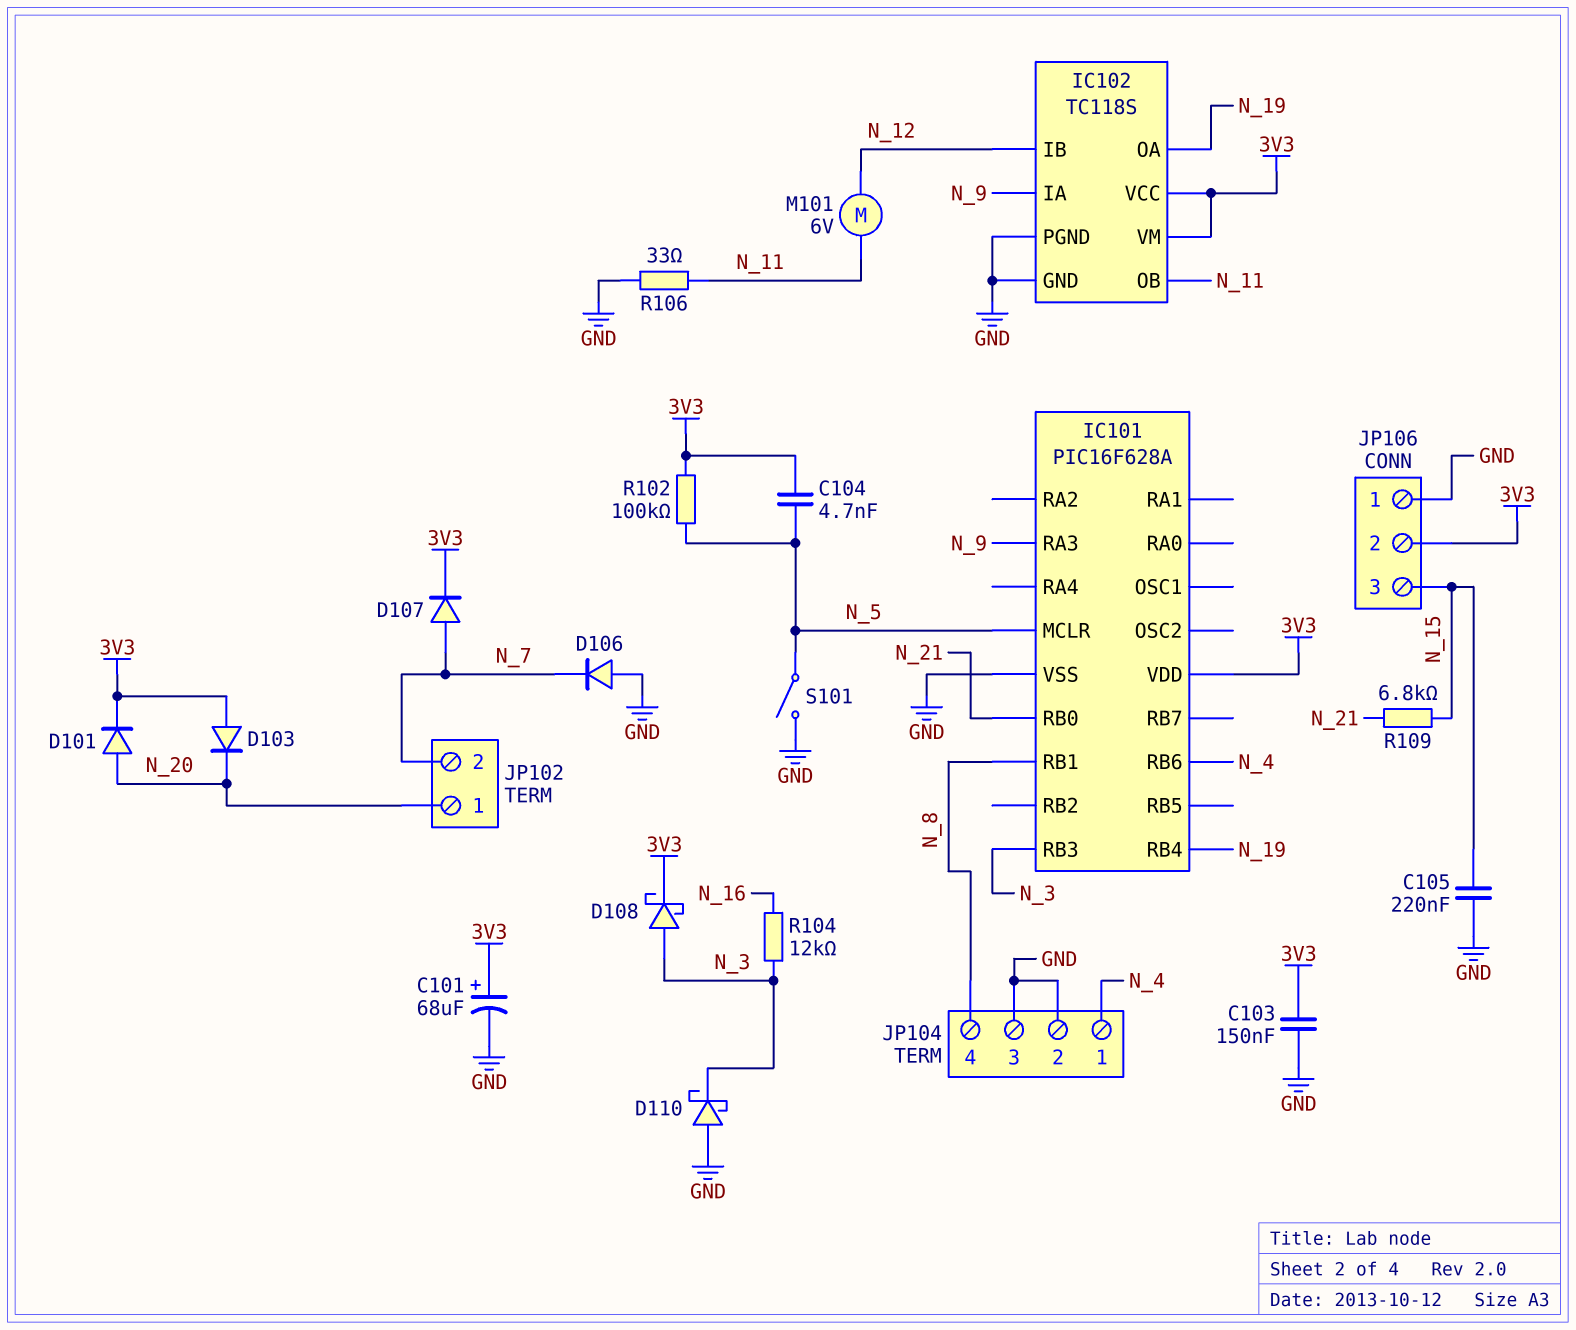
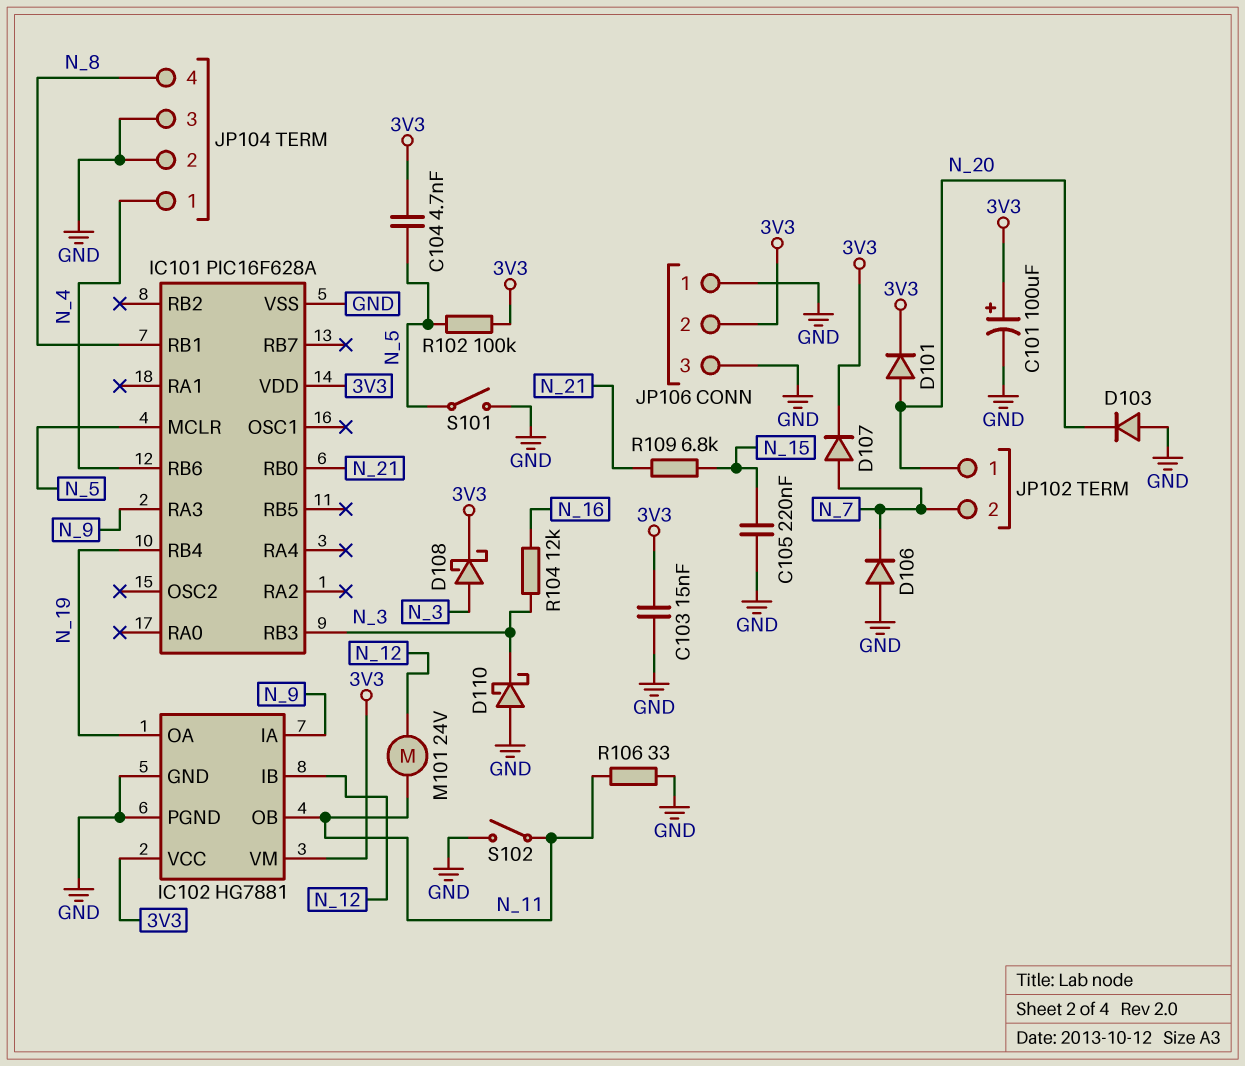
C101: 68uF (plus 3V3, minus GND) -> 100uF (plus 3V3, minus GND)
C103: 150nF (3V3, GND) -> 15nF (3V3, GND)
D103: diode (A 3V3, K N_20) -> diode (A GND, K N_20)
IC102: TC118S -> HG7881
JP106 pin 3: N_15 -> GND
M101: motor 6V (N_11, N_12) -> motor 24V (N_11, N_12)
S102: none -> switch (GND, N_11)

